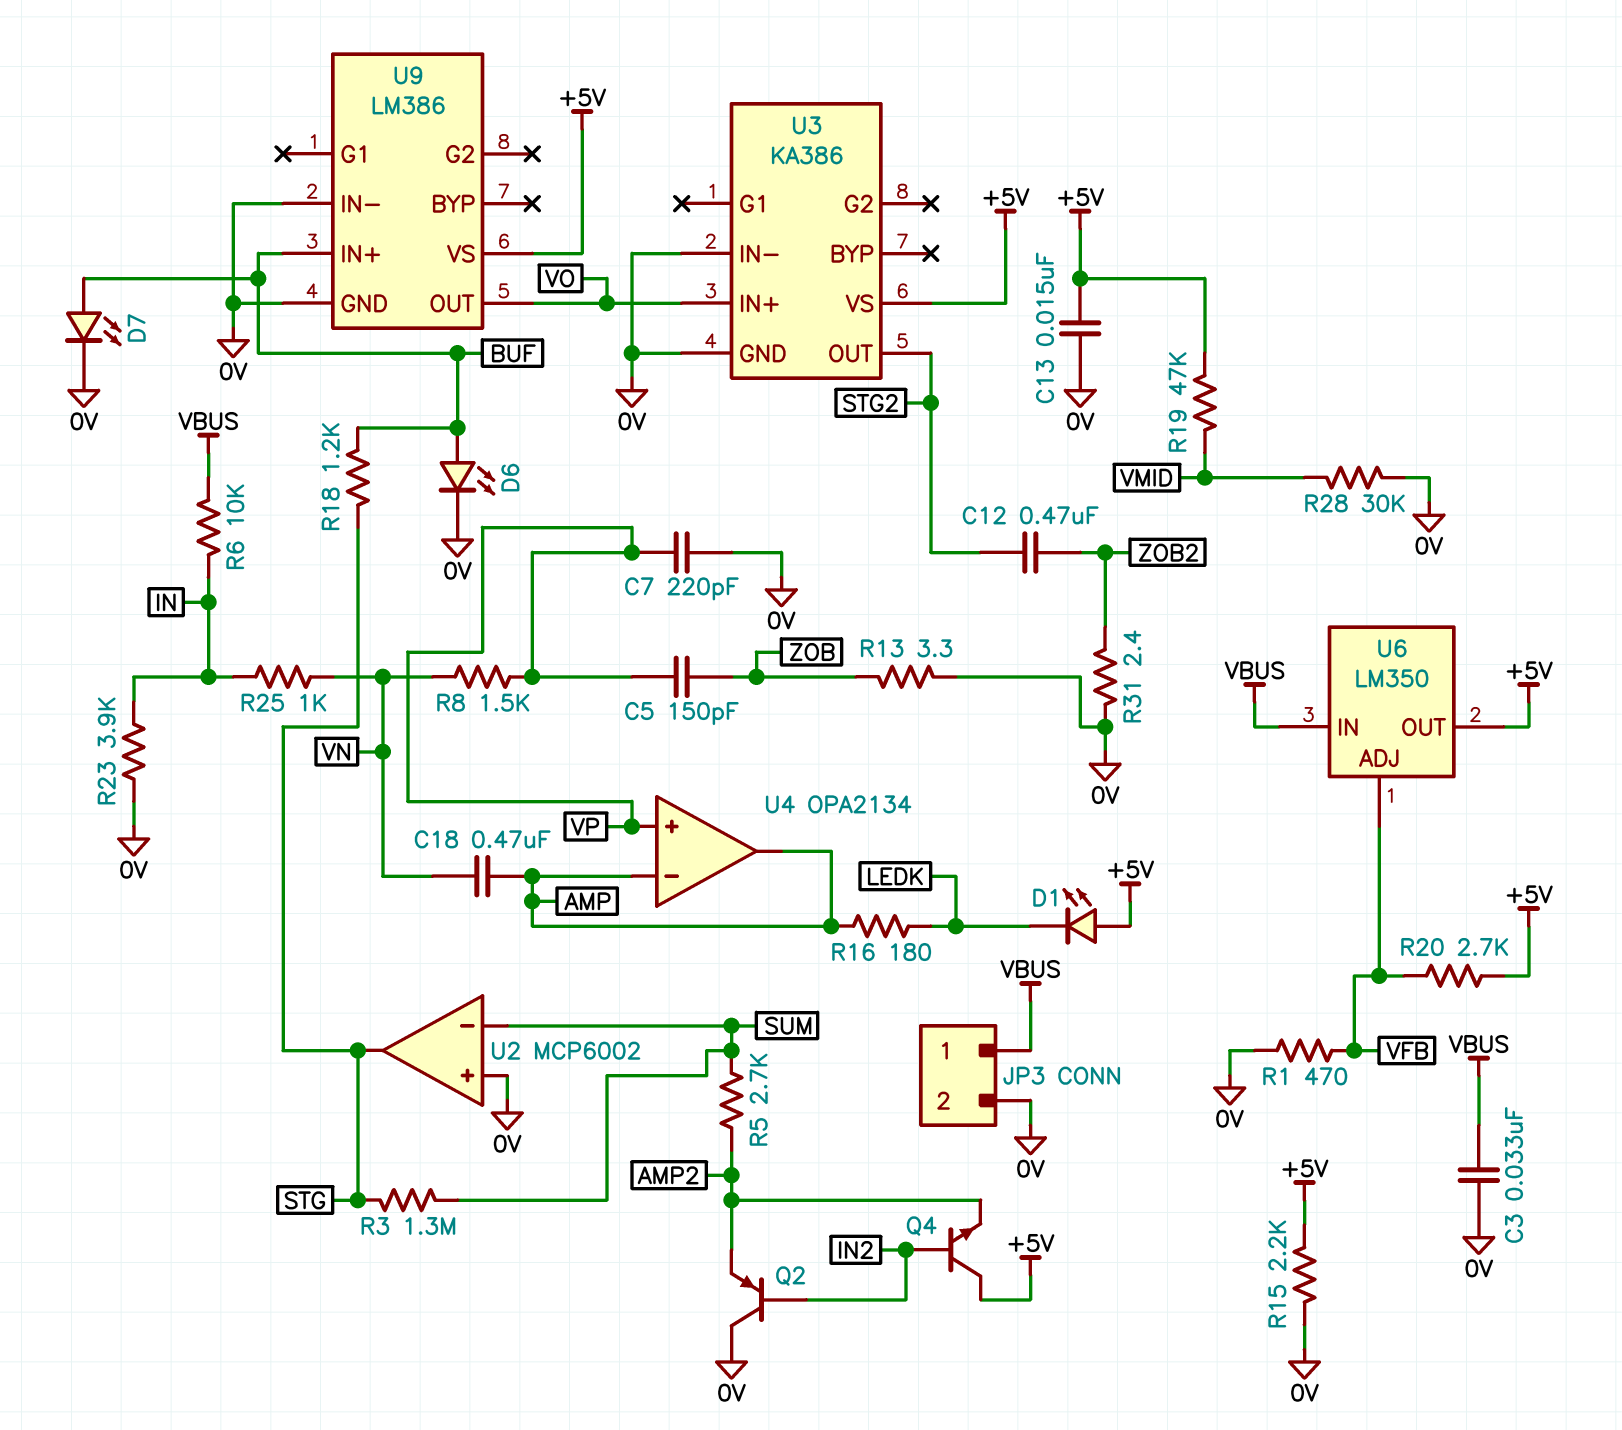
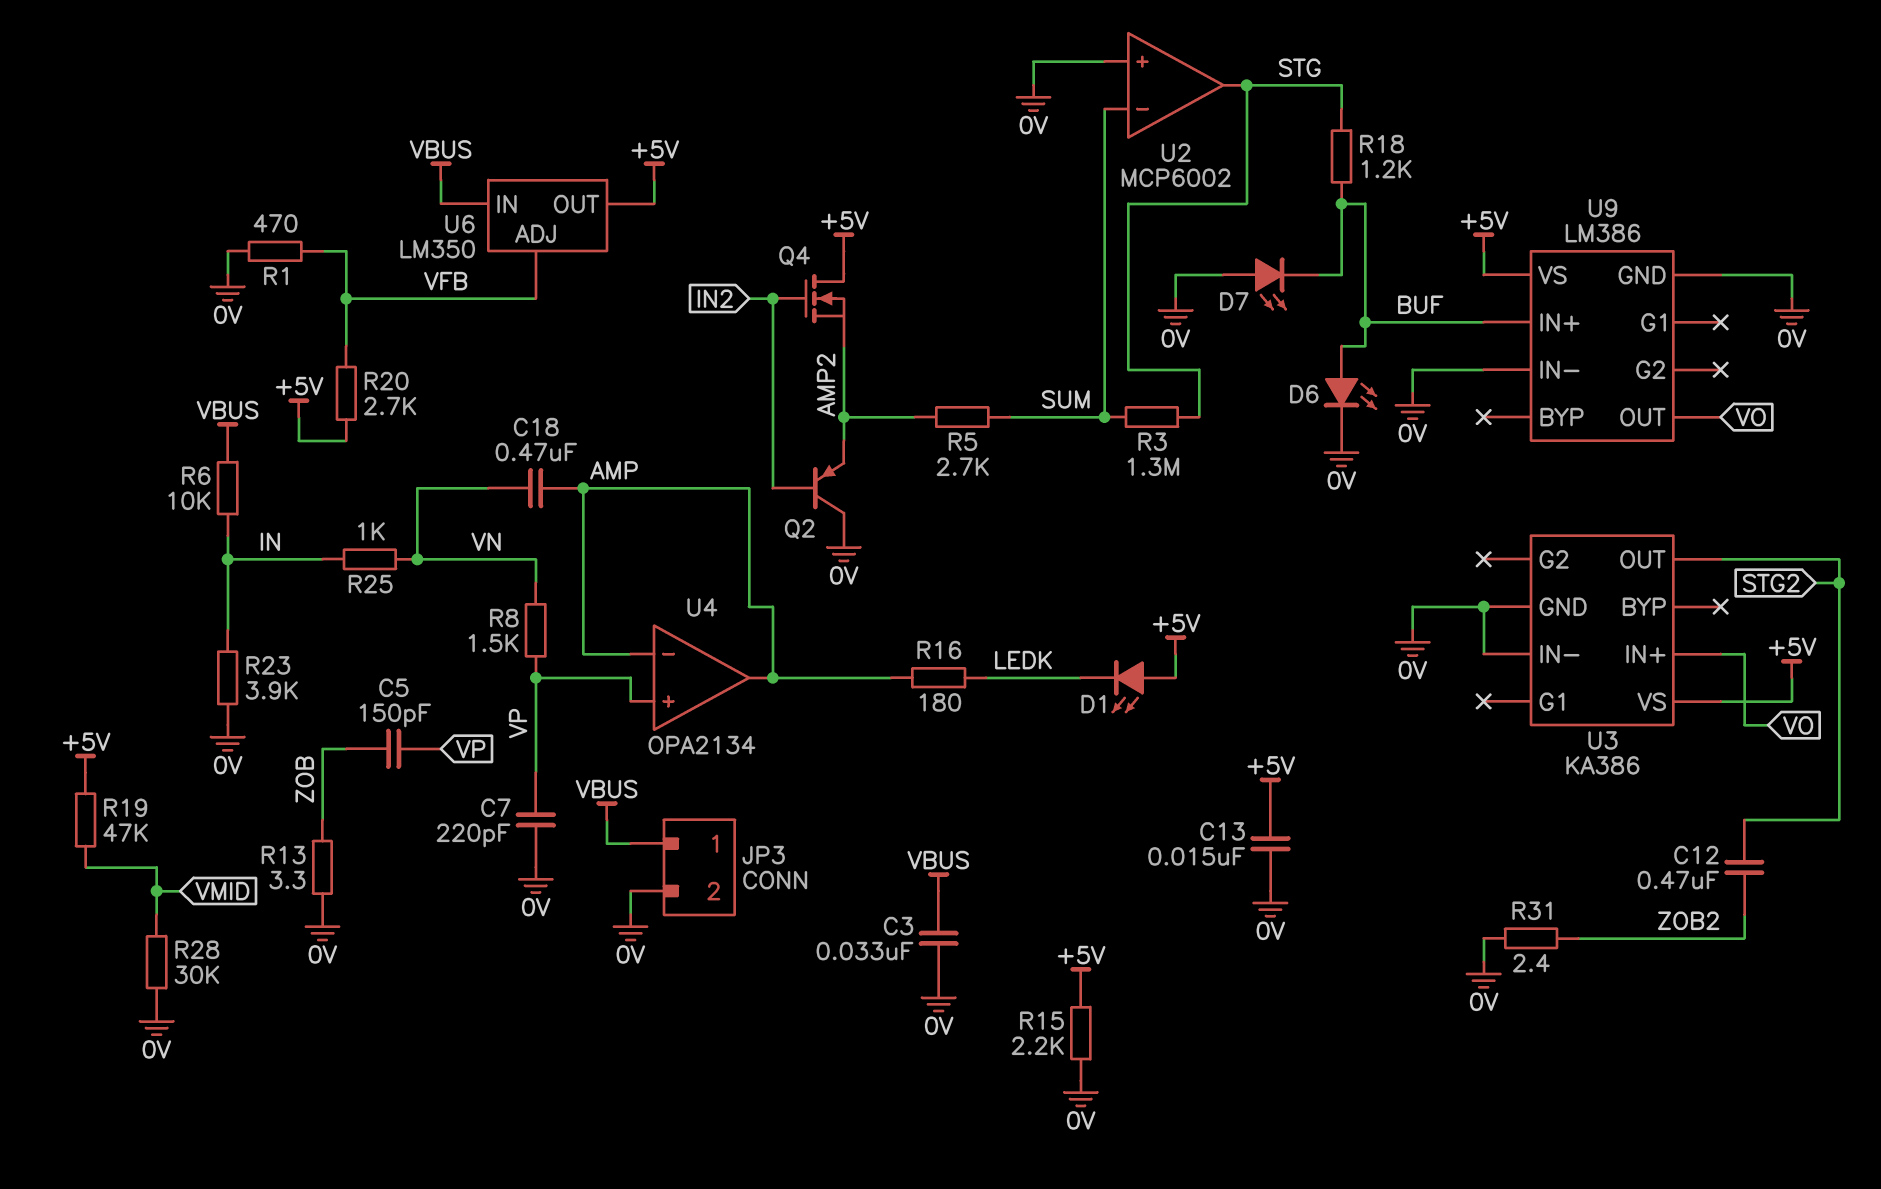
D7: LED (A BUF, K 0V) -> LED (A 0V, K BUF)
Q4: NPN (B IN2, C +5V, E AMP2) -> NMOS (G IN2, D +5V, S AMP2)

